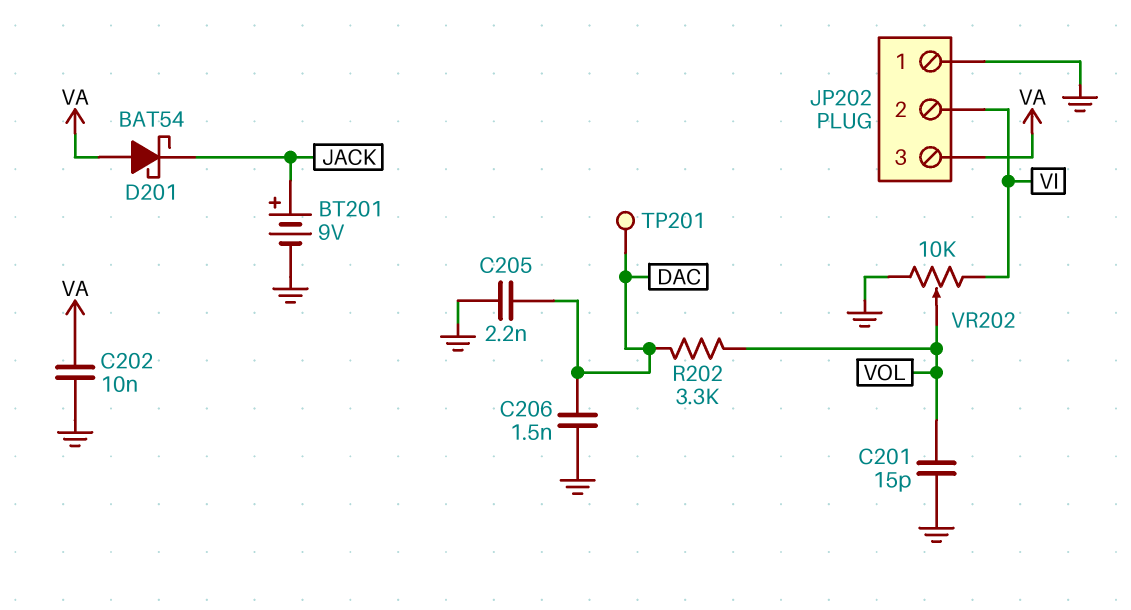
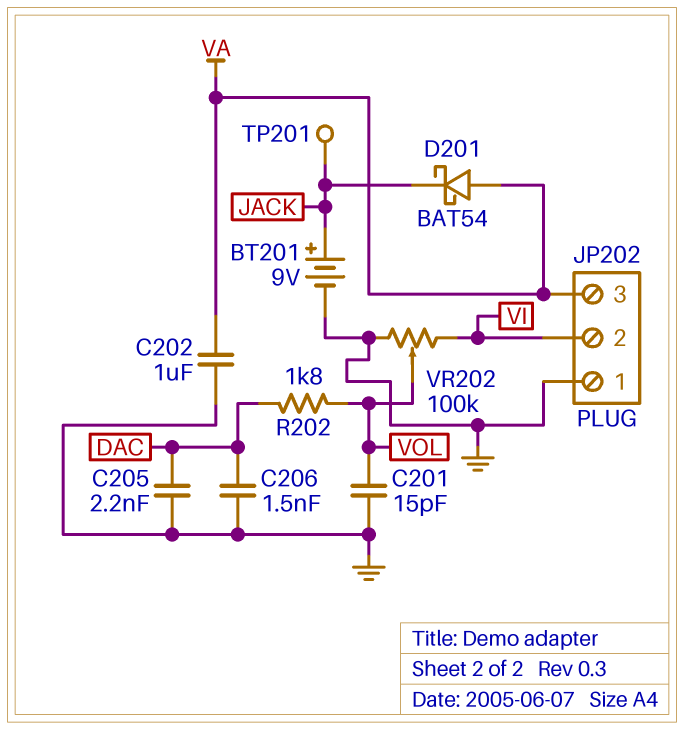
C202: 10nF (GND, VA) -> 1uF (GND, VA)
R202: 3.3k (DAC, VOL) -> 1.8k (DAC, VOL)
TP201: test point (DAC) -> test point (JACK)
VR202: 10k (GND, VI, wiper VOL) -> 100k (GND, VI, wiper VOL)

